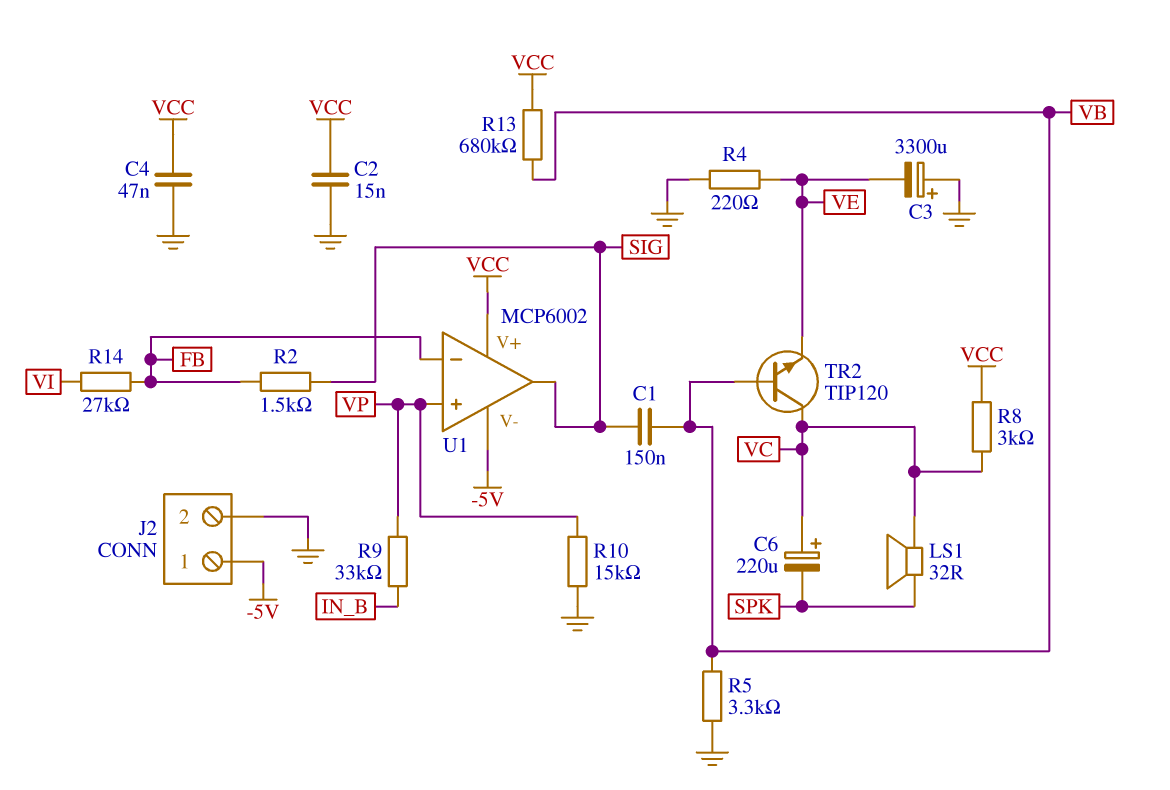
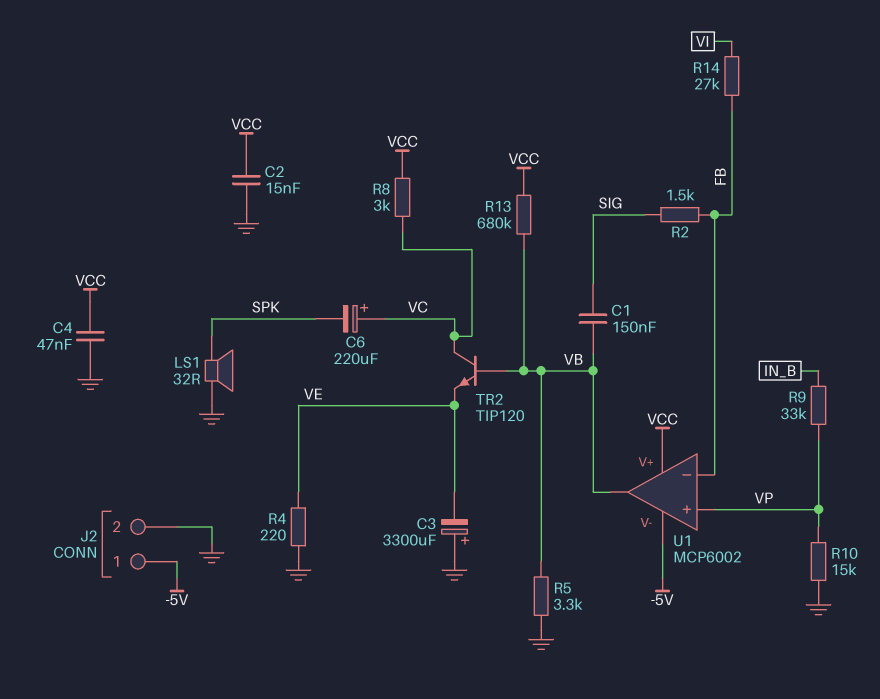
LS1: speaker 32R (SPK, VC) -> speaker 32R (GND, SPK)
U1 pin out: SIG -> VB

